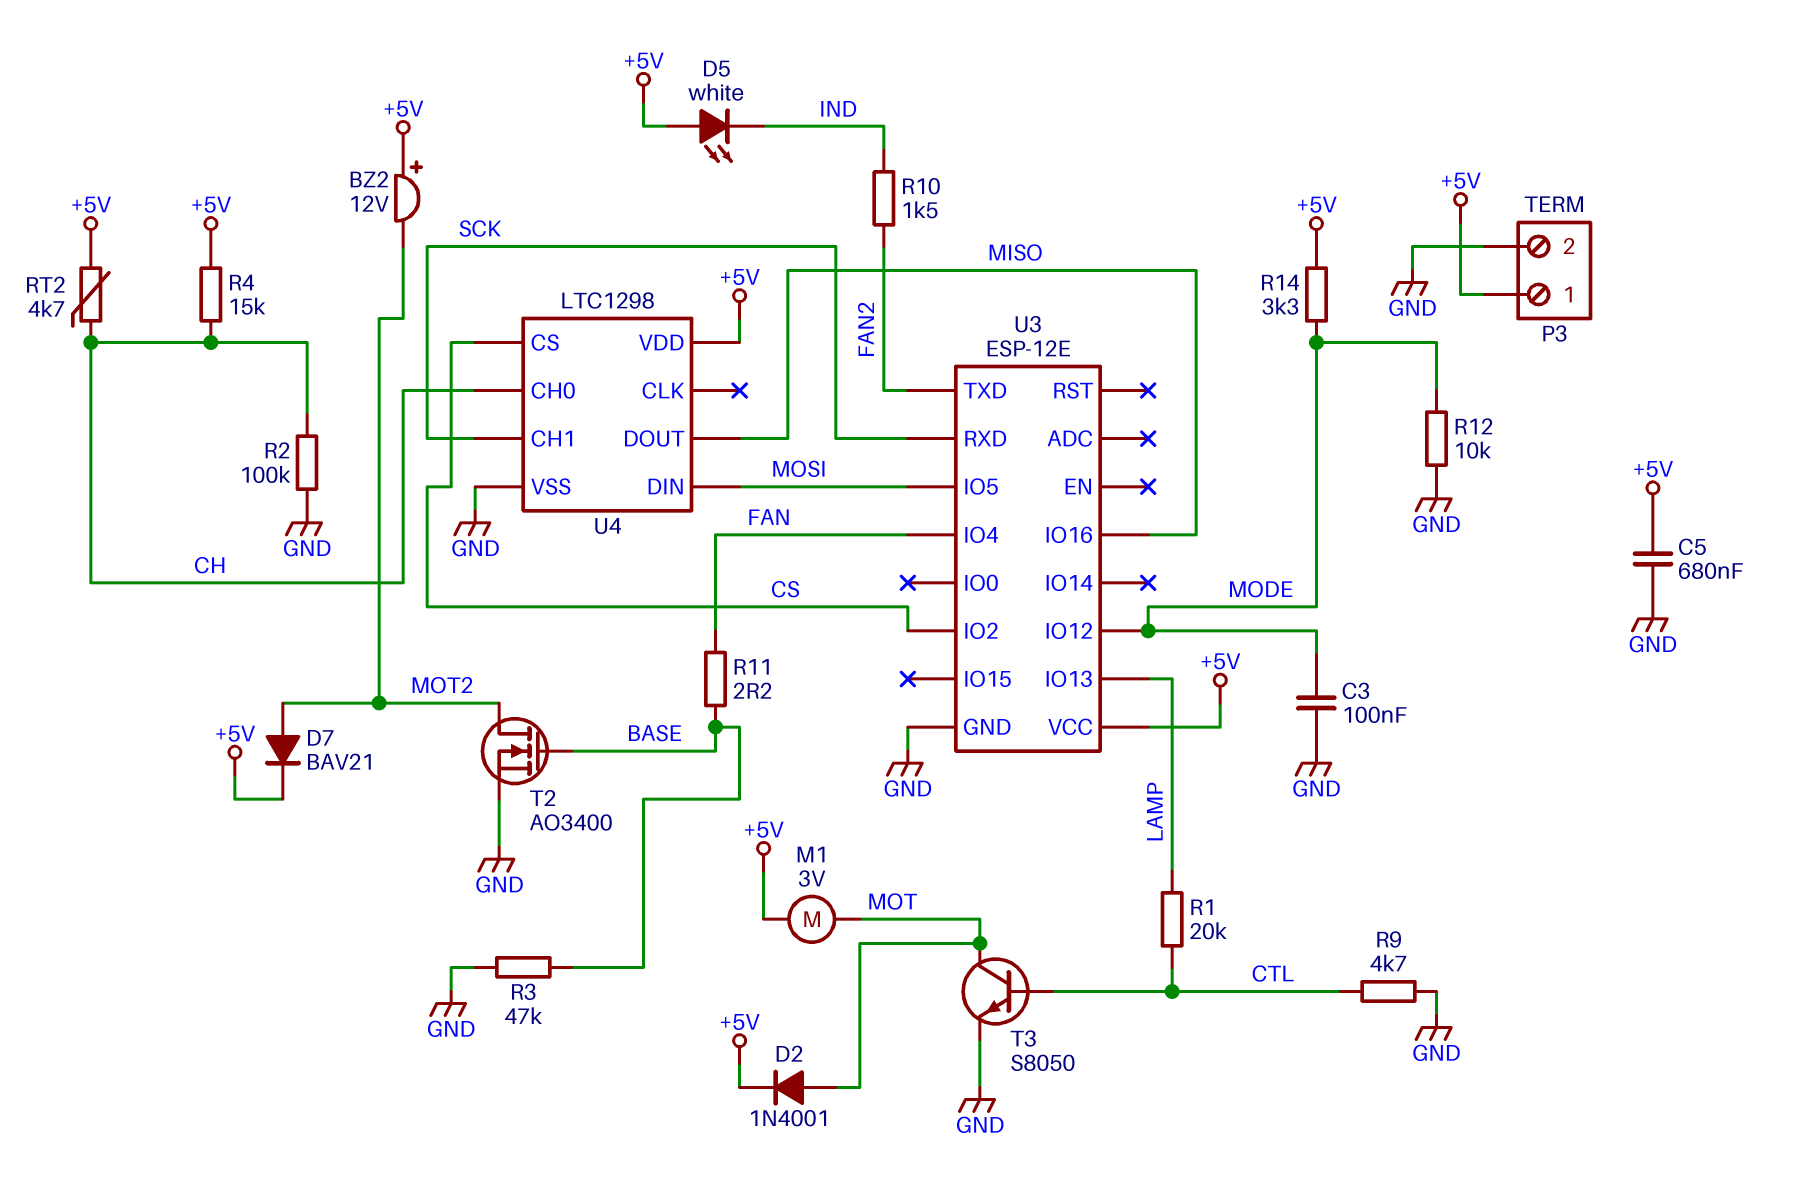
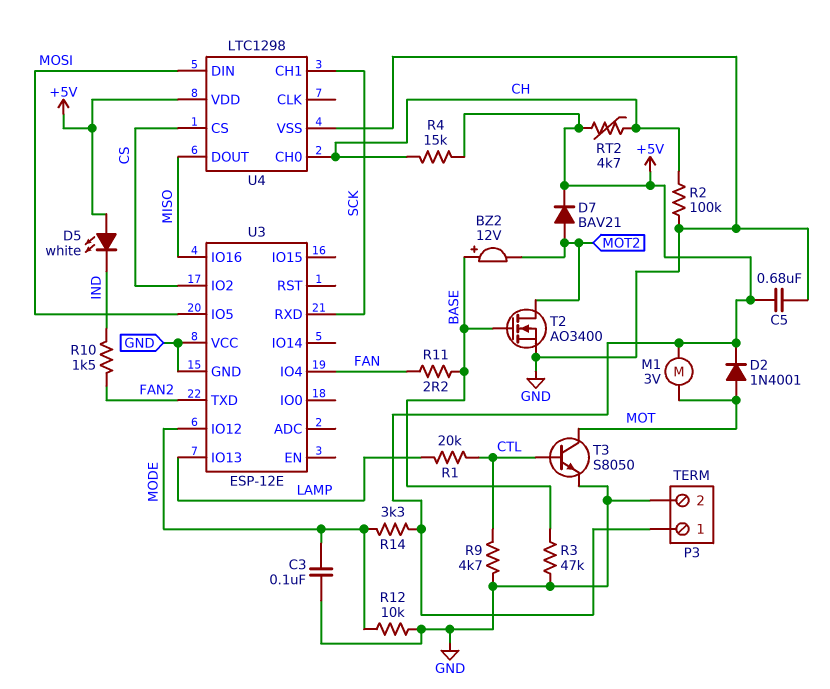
BZ2: buzzer 12V (plus +5V, minus MOT2) -> buzzer 12V (plus BASE, minus MOT2)
U3 pin VCC: +5V -> GND

